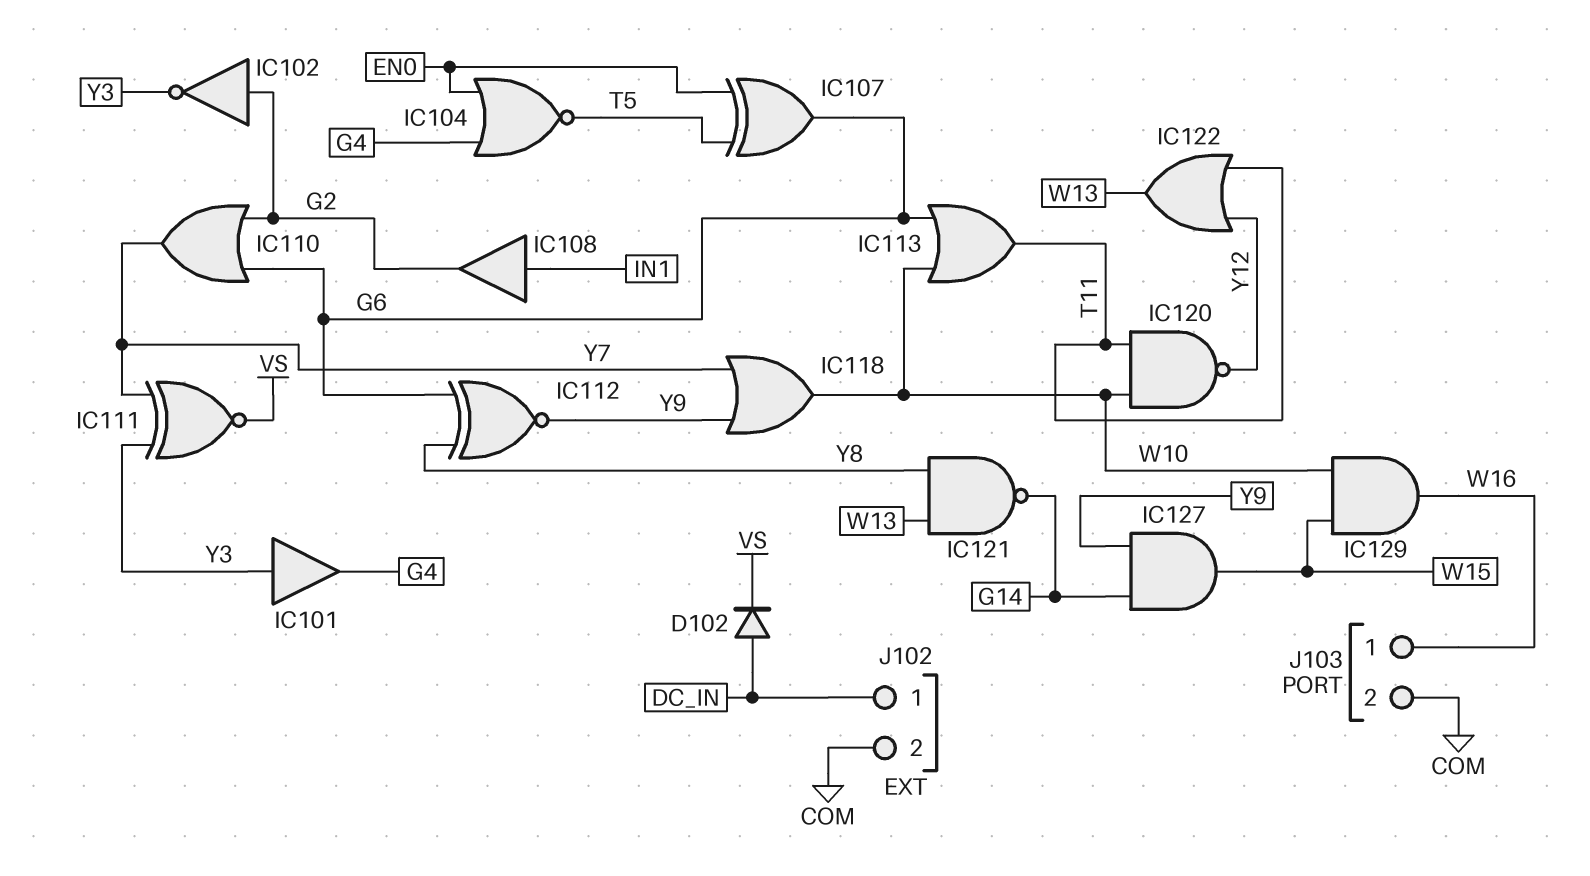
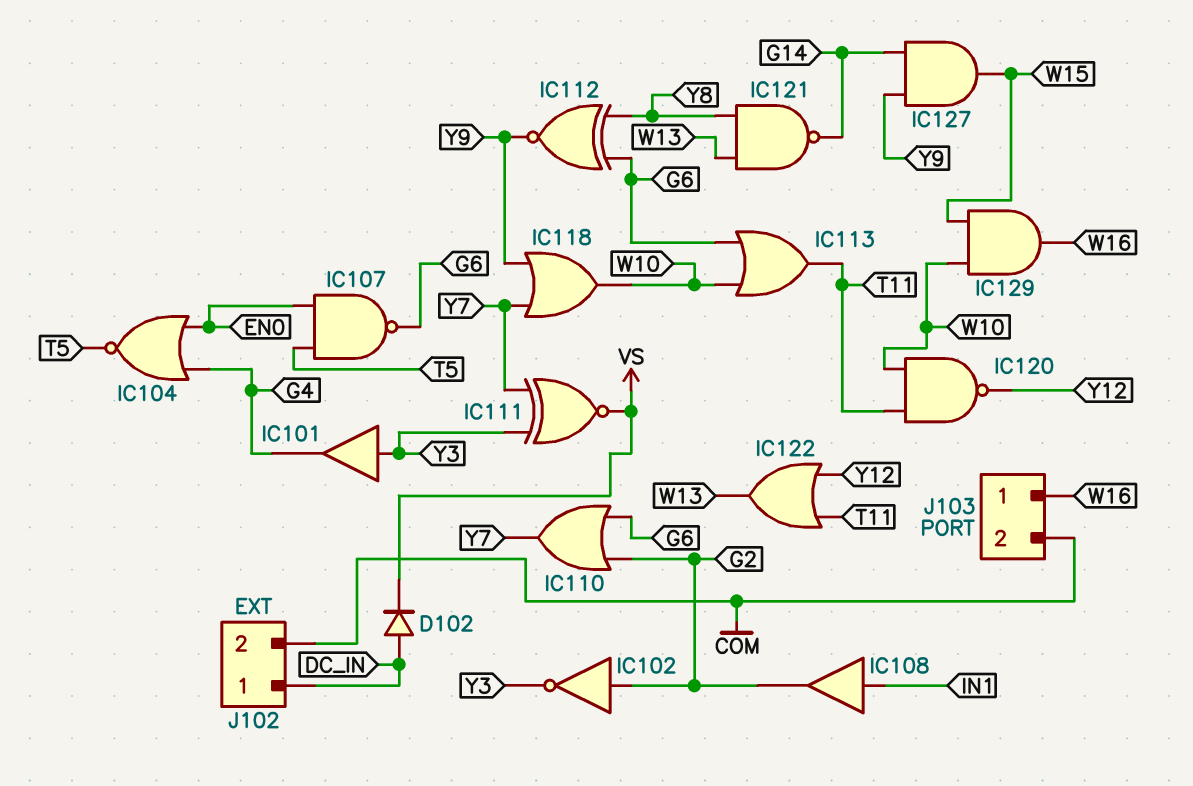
IC107: XOR (in EN0, in T5, out G6) -> NAND (in EN0, in T5, out G6)

